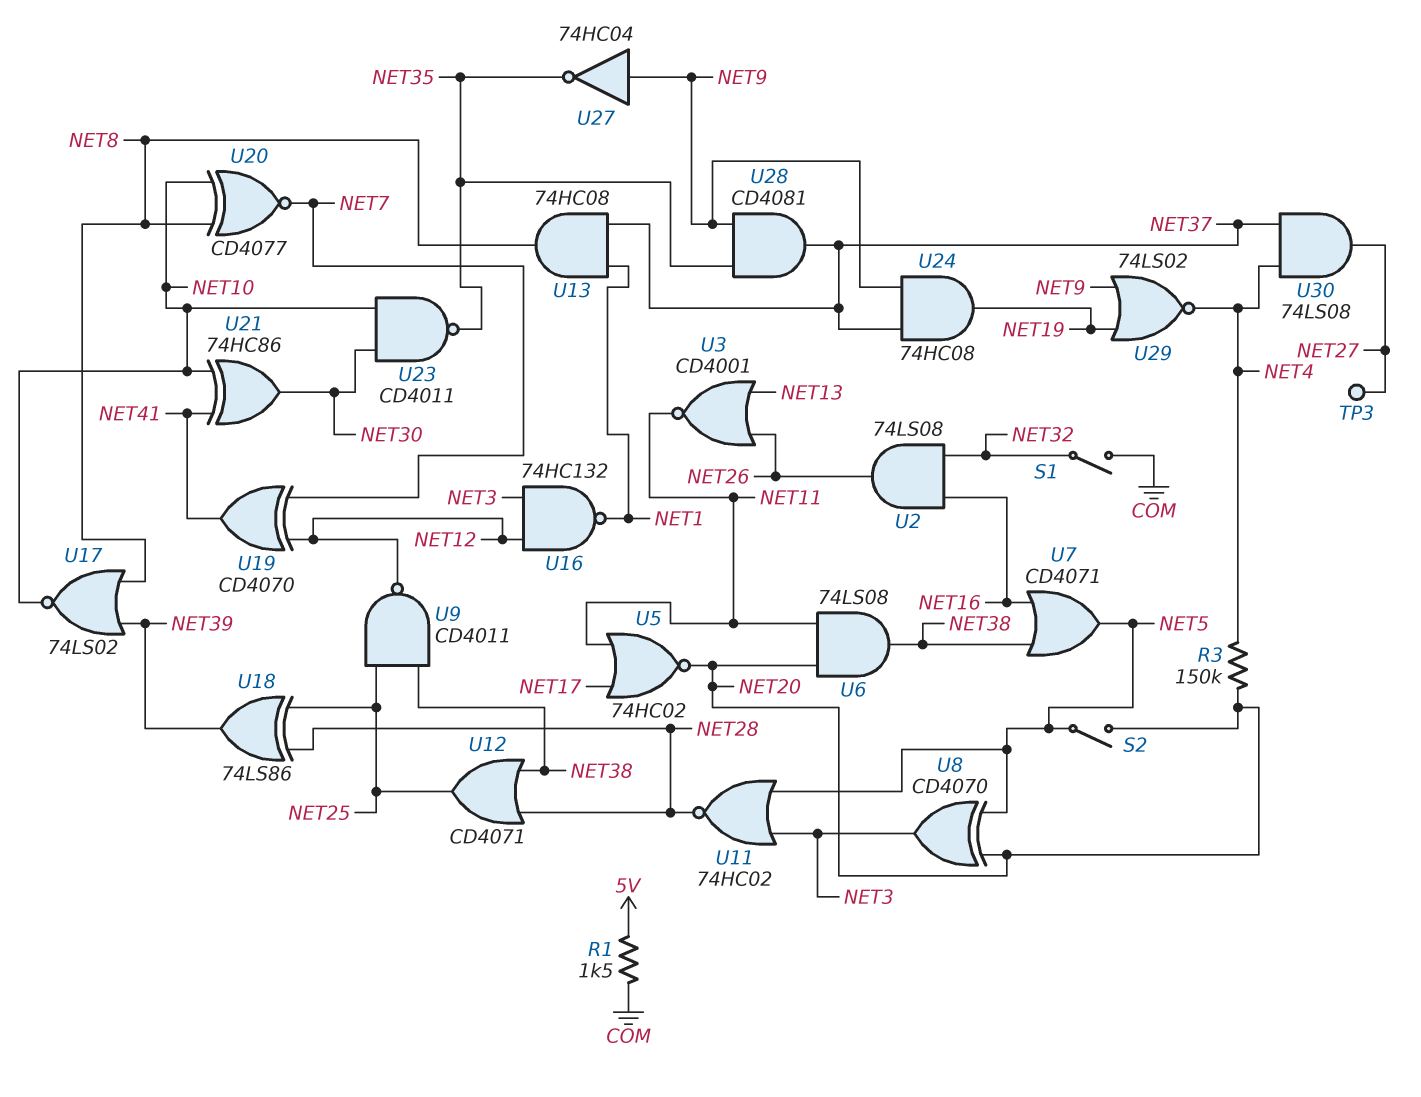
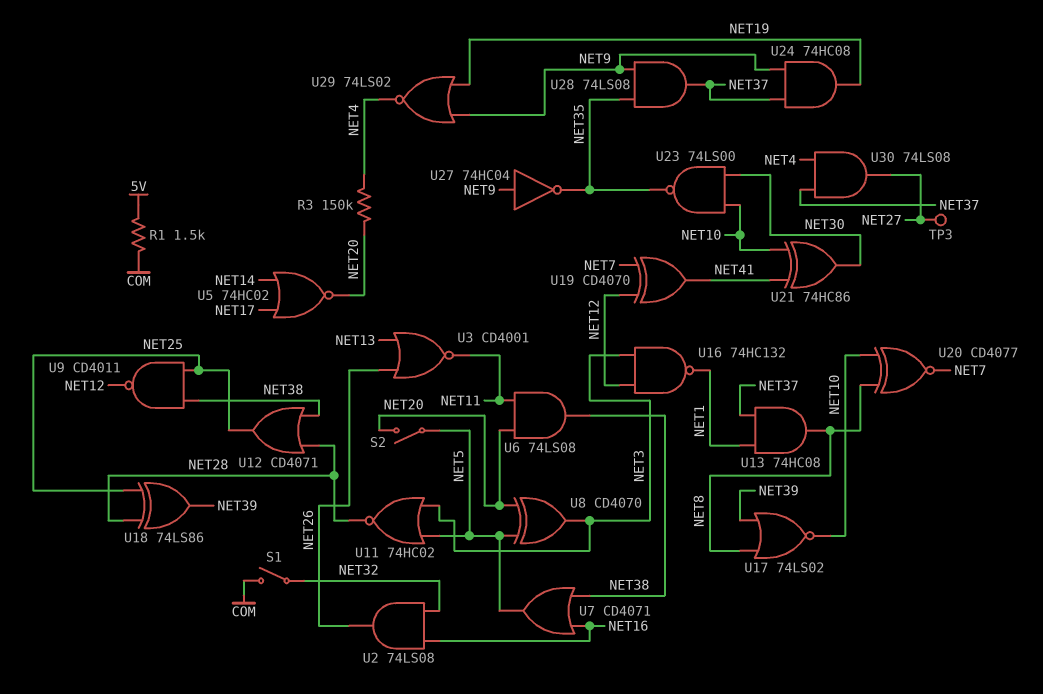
U5: NOR 74HC02 (in NET11, in NET17, out NET20) -> NOR 74HC02 (in NET14, in NET17, out NET20)
U23: NAND CD4011 (in NET10, in NET30, out NET35) -> NAND 74LS00 (in NET10, in NET30, out NET35)
U28: AND CD4081 (in NET9, in NET35, out NET37) -> AND 74LS08 (in NET9, in NET35, out NET37)

